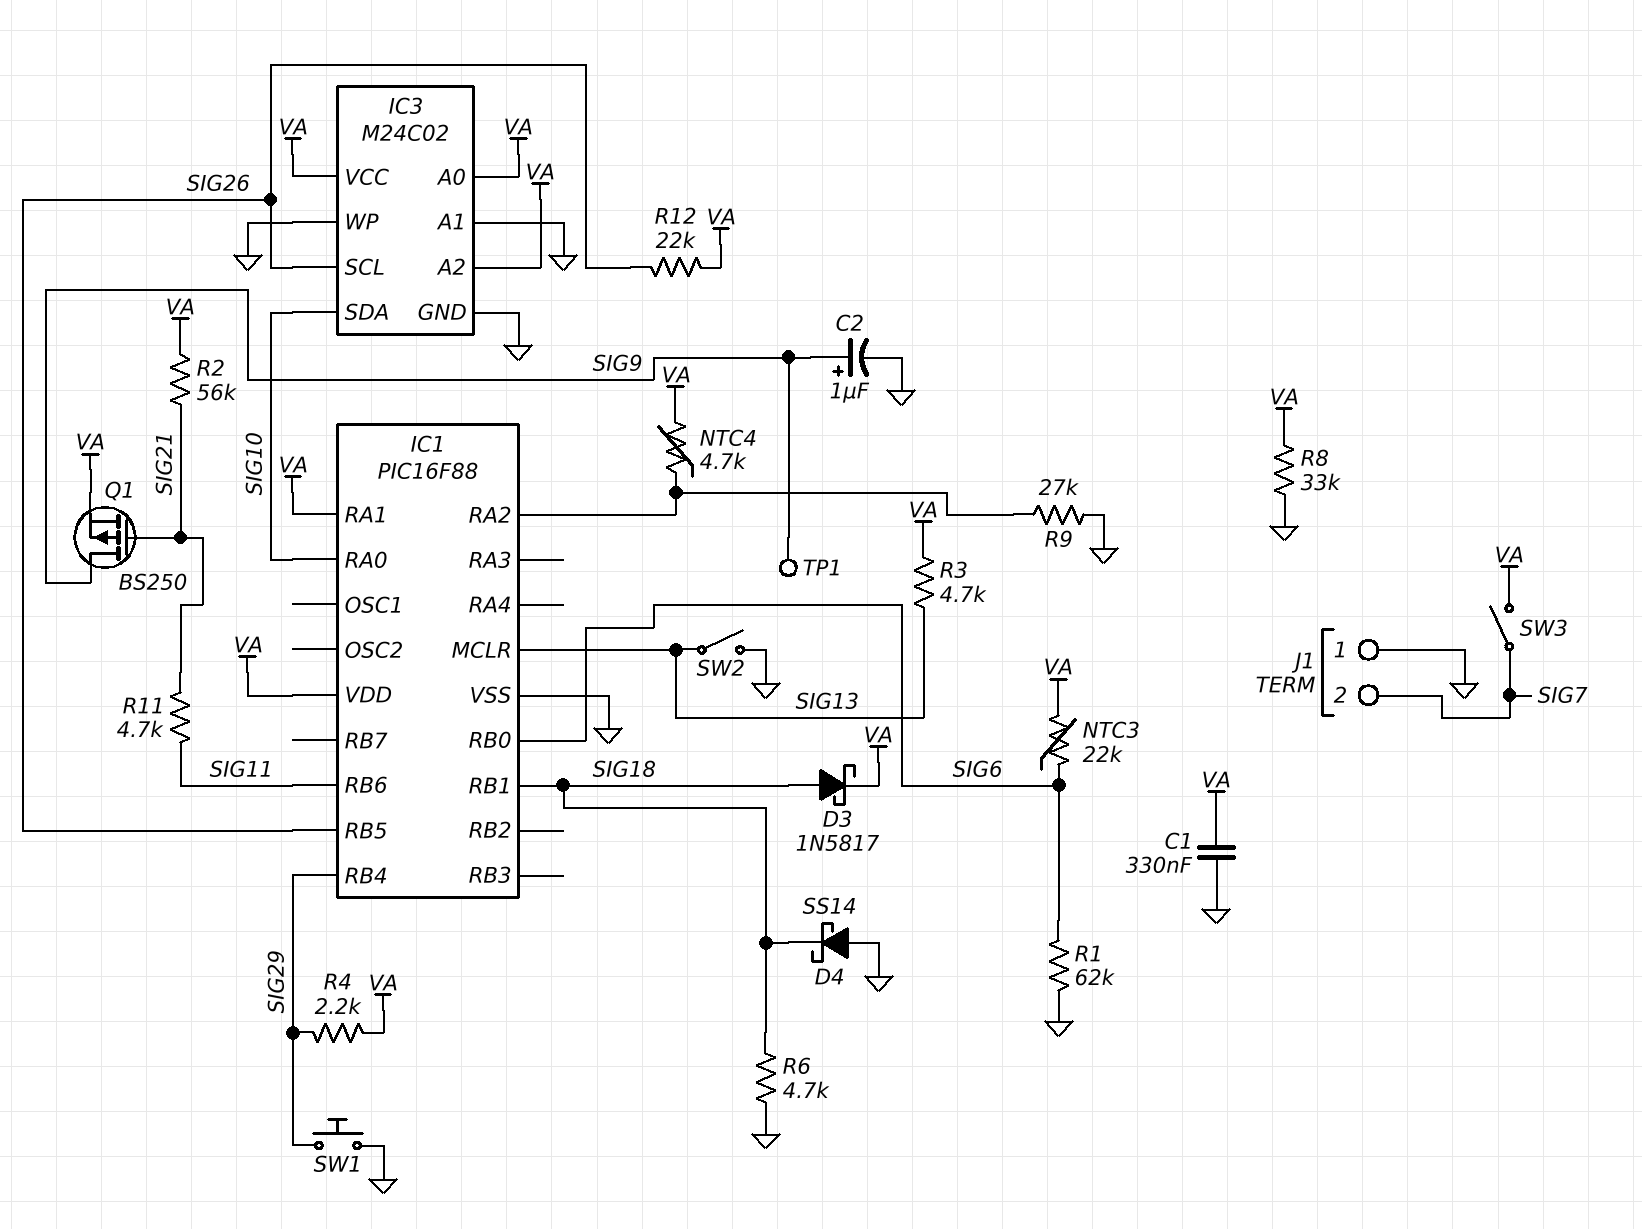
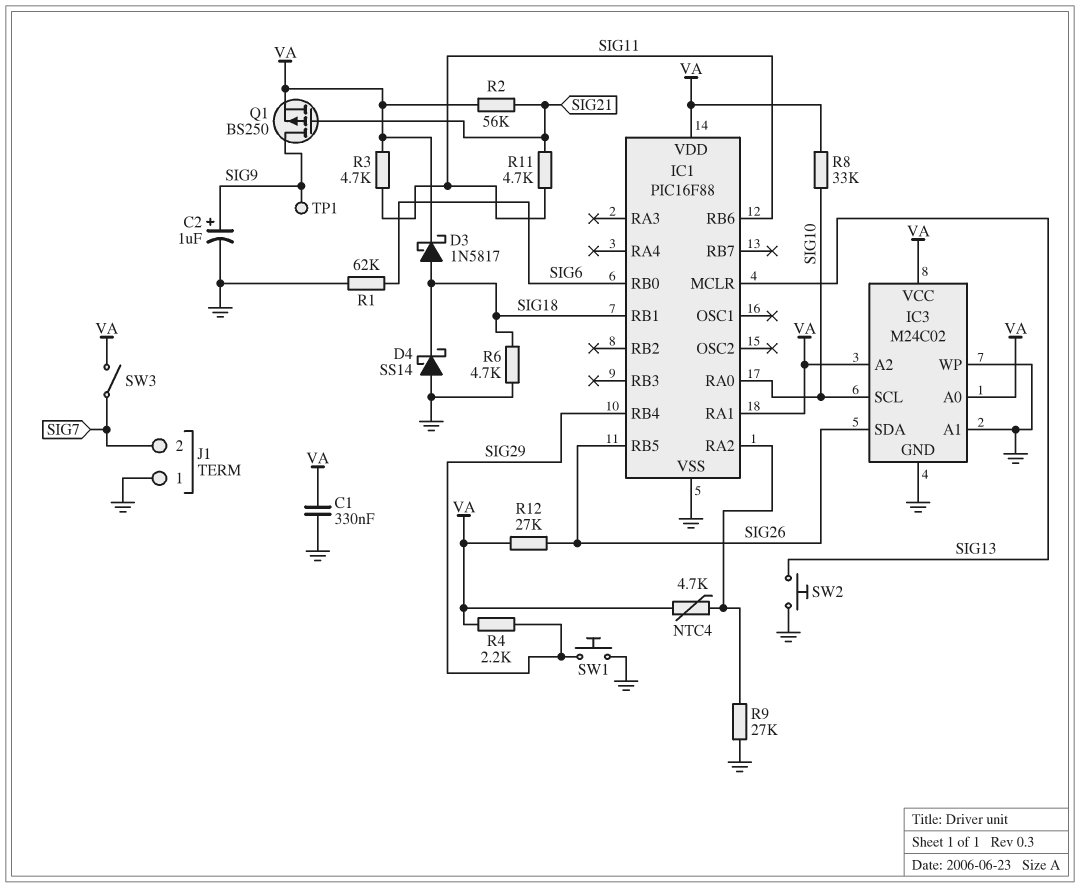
IC3 pin SCL: SIG26 -> SIG10
IC3 pin SDA: SIG10 -> SIG26
NTC3: 22k (SIG6, VA) -> none
R3: 4.7k (SIG13, VA) -> 4.7k (SIG11, VA)
R8: 33k (GND, VA) -> 33k (SIG10, VA)
R12: 22k (SIG26, VA) -> 27k (SIG26, VA)
SW2: switch (GND, SIG13) -> button (GND, SIG13)

